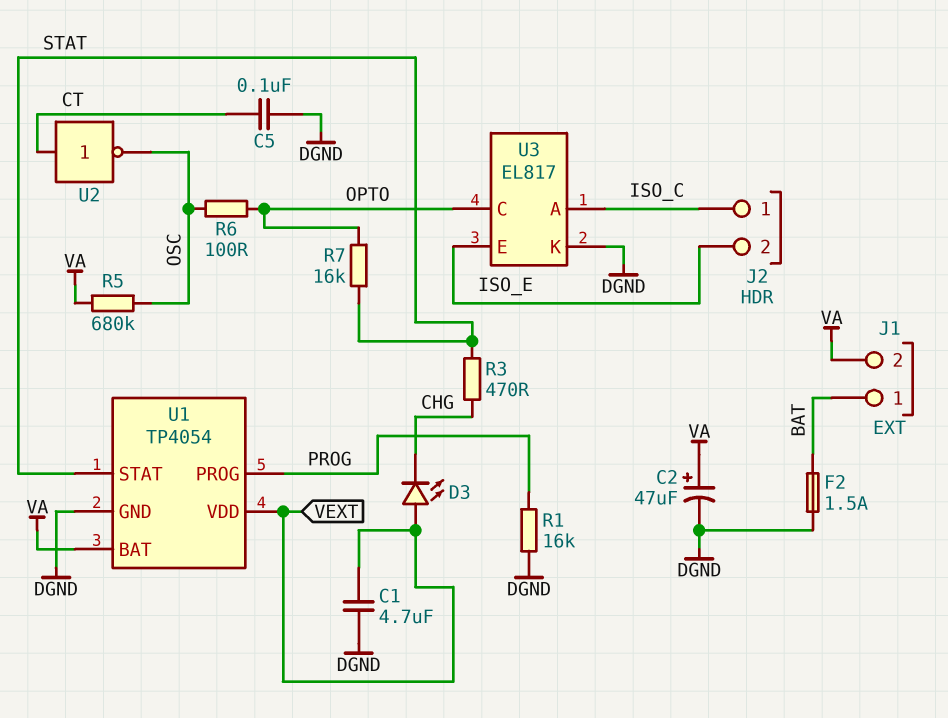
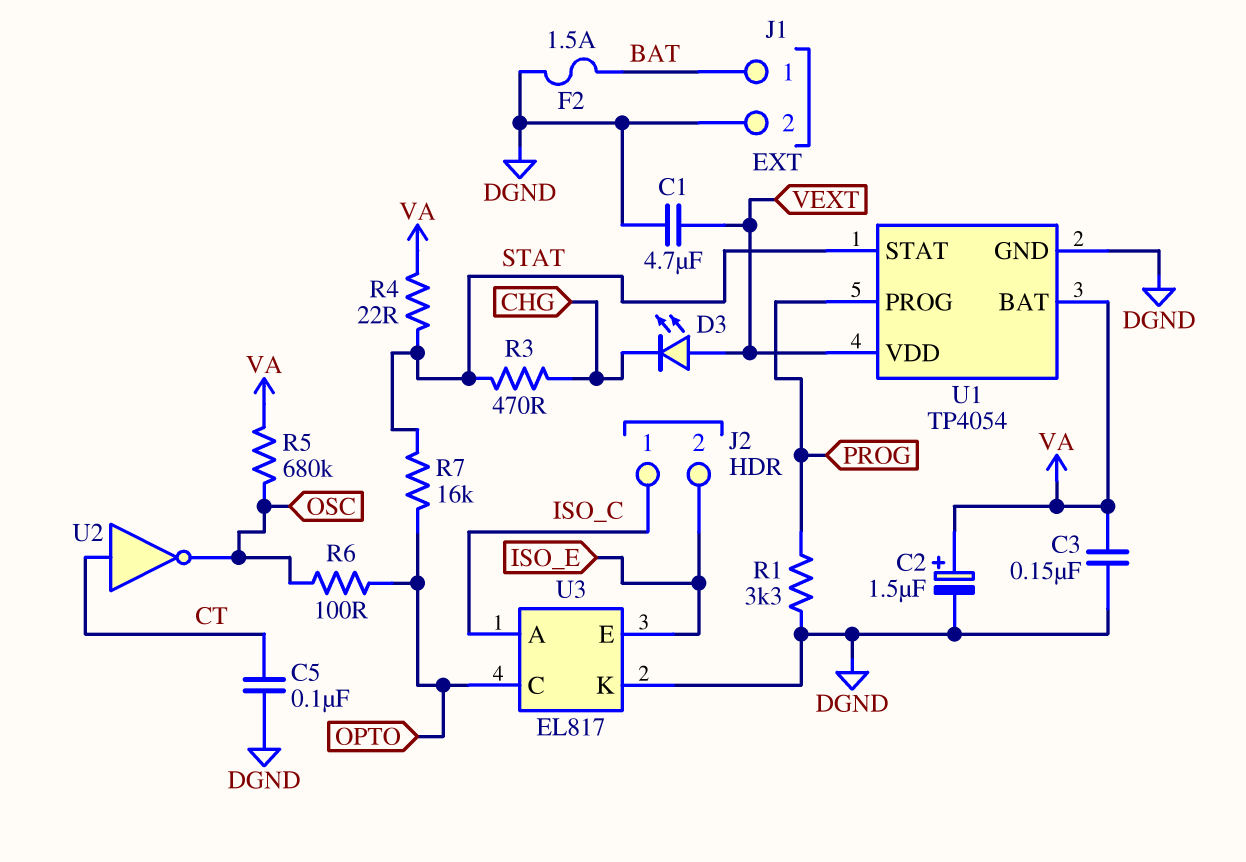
C2: 47uF (plus VA, minus DGND) -> 1.5uF (plus VA, minus DGND)
C3: none -> 150nF (DGND, VA)
J1 pin 2: VA -> DGND
R1: 16k (DGND, PROG) -> 3.3k (DGND, PROG)
R4: none -> 22 (STAT, VA)

